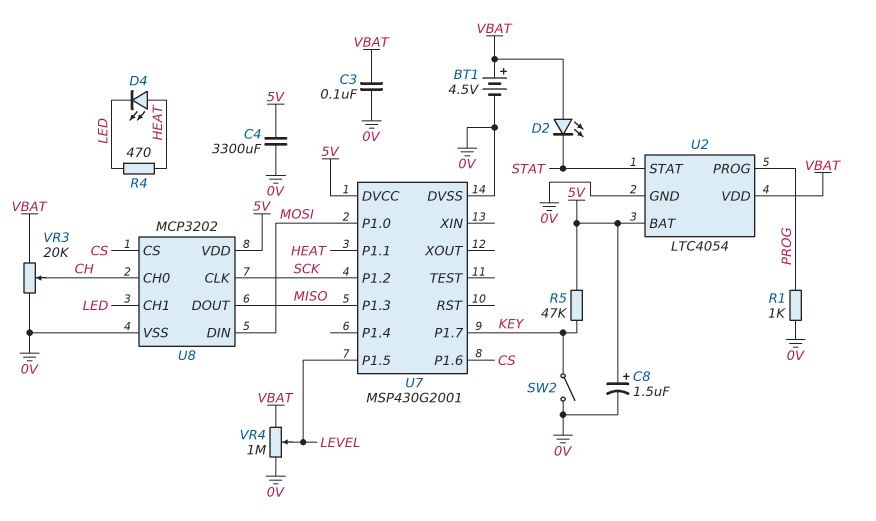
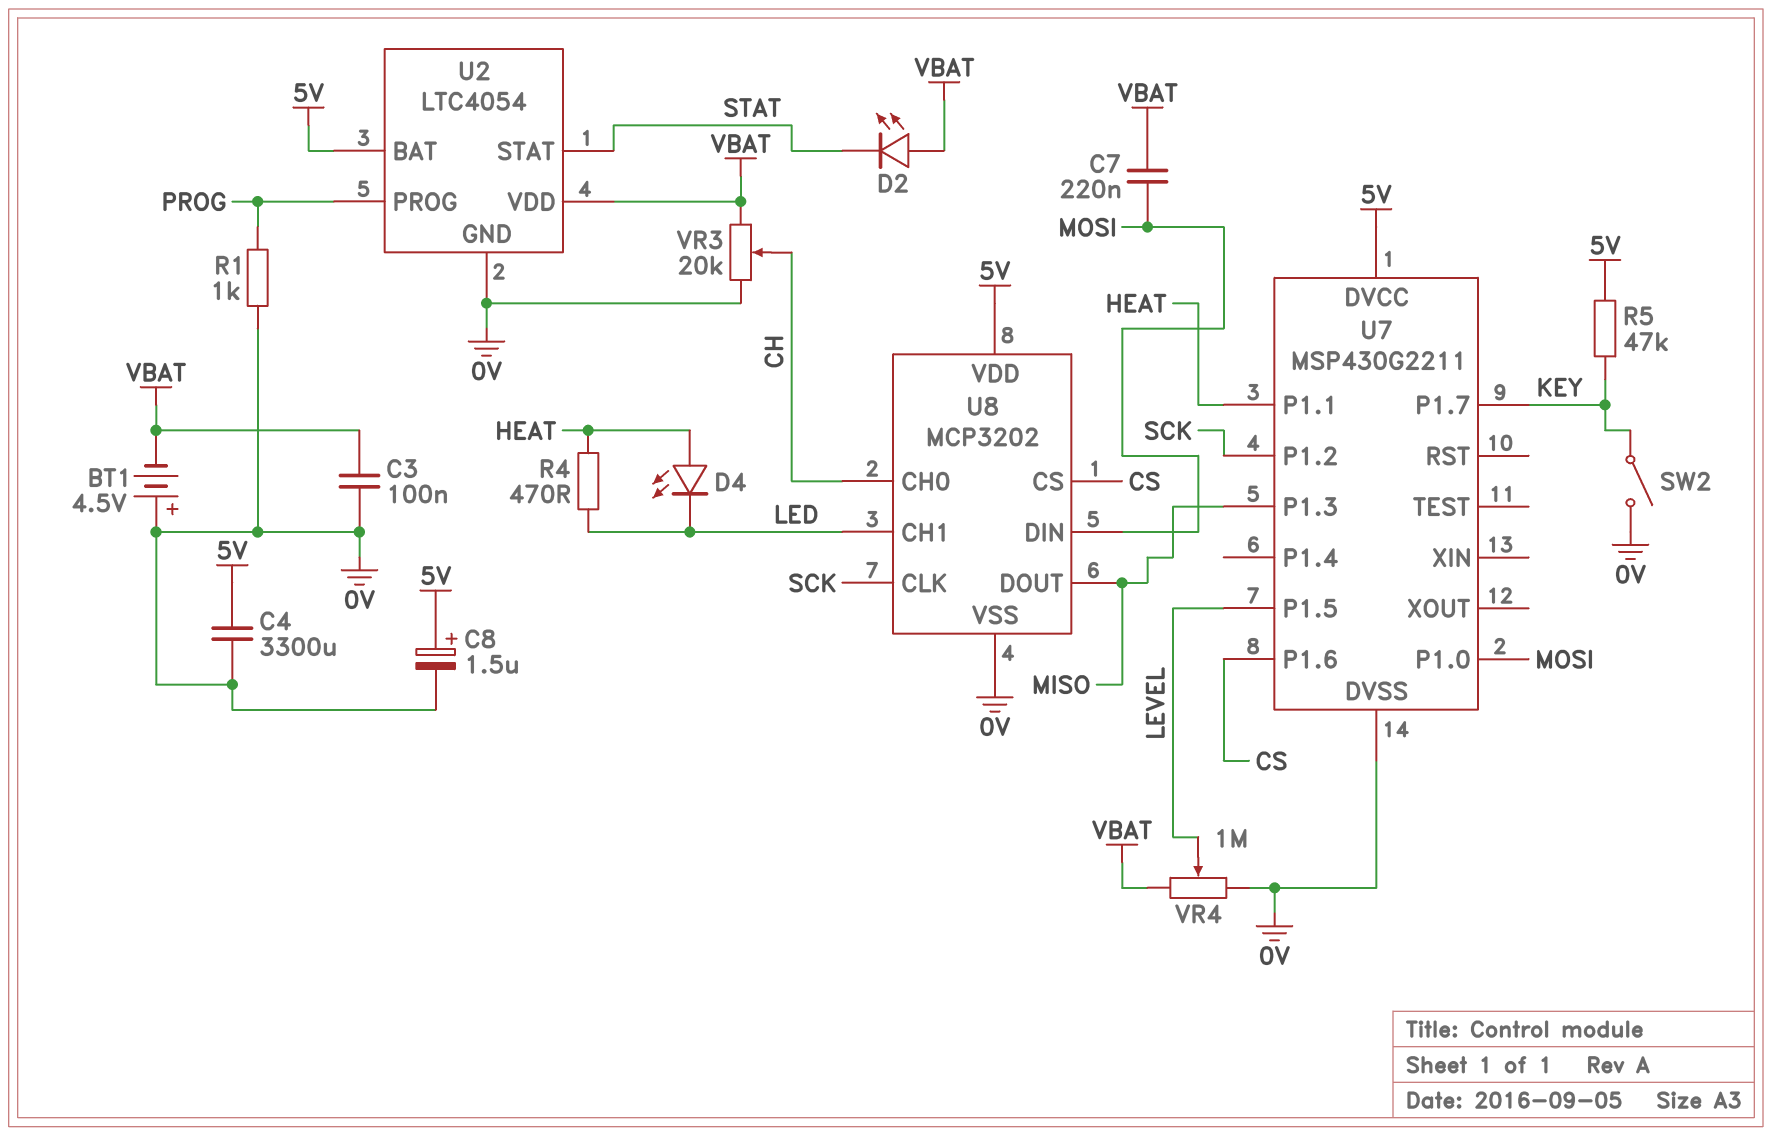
BT1: 4.5V (plus VBAT, minus 0V) -> 4.5V (plus 0V, minus VBAT)
C7: none -> 220nF (MOSI, VBAT)
U7: MSP430G2001 -> MSP430G2211

